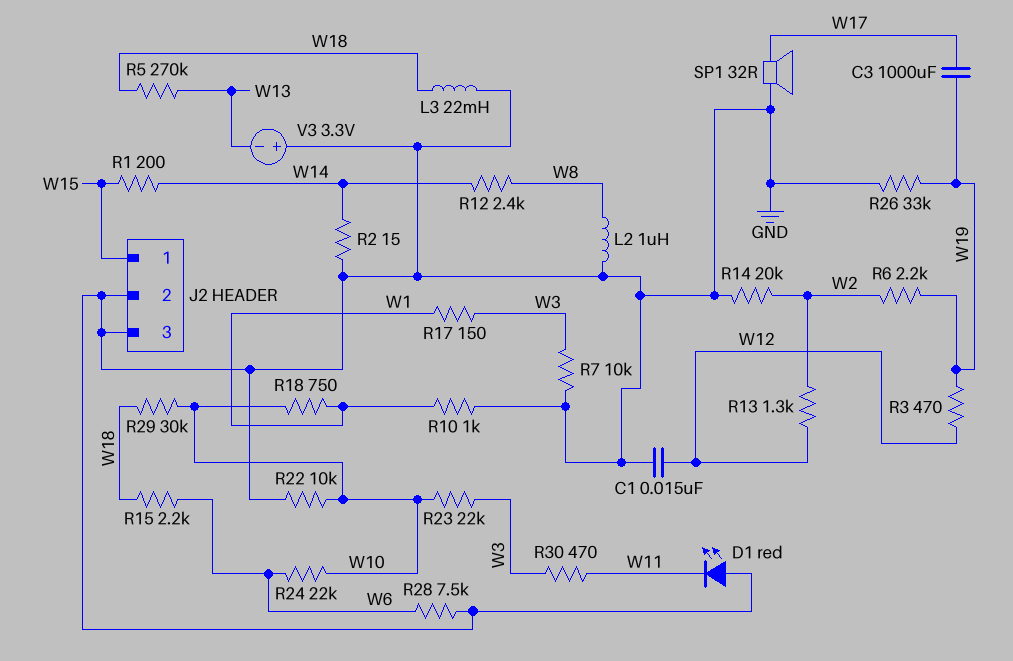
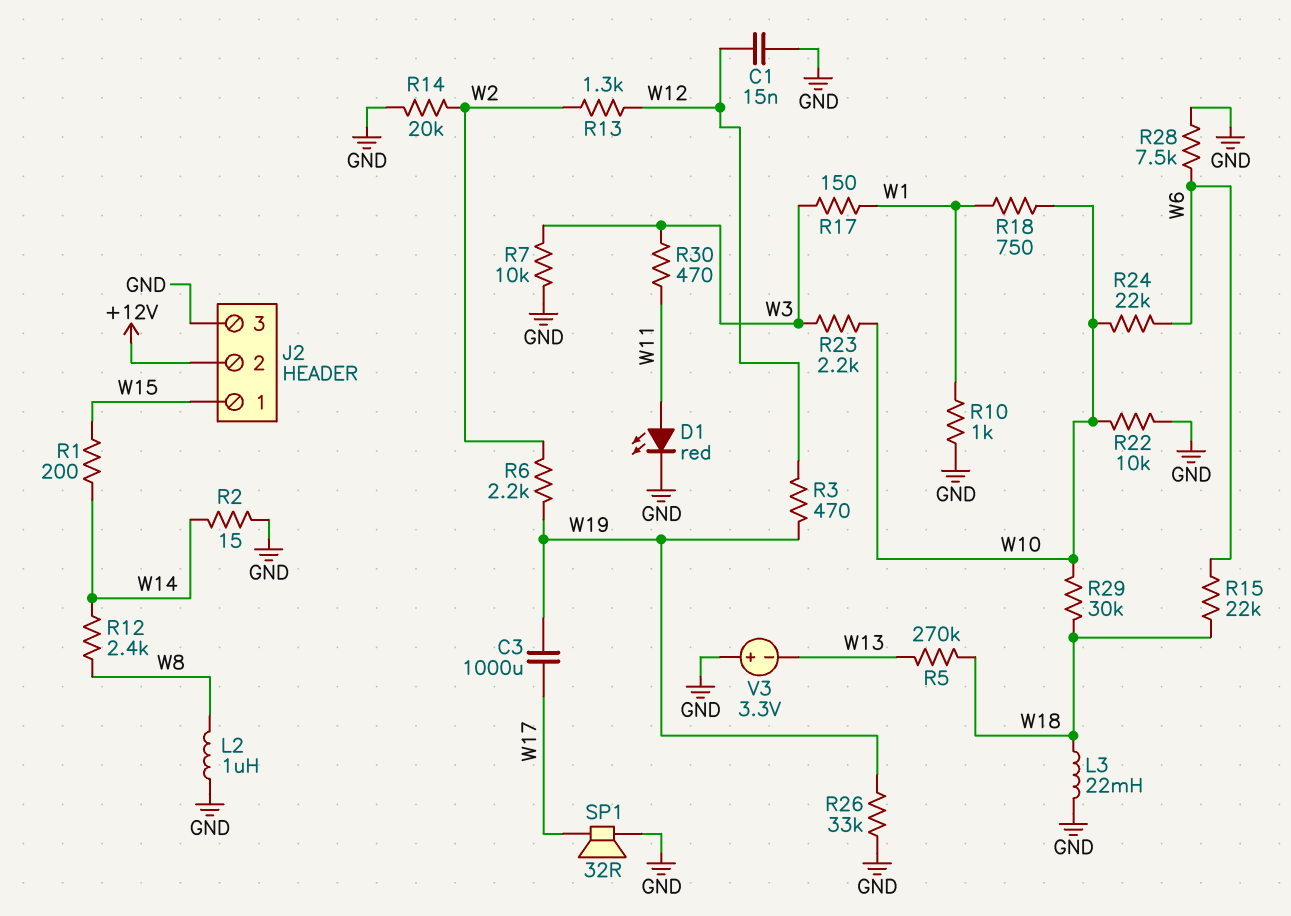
D1: LED red (A GND, K W11) -> LED red (A W11, K GND)
J2 pin 2: GND -> +12V
R15: 2.2k (W6, W18) -> 22k (W6, W18)
R23: 22k (W3, W10) -> 2.2k (W3, W10)

